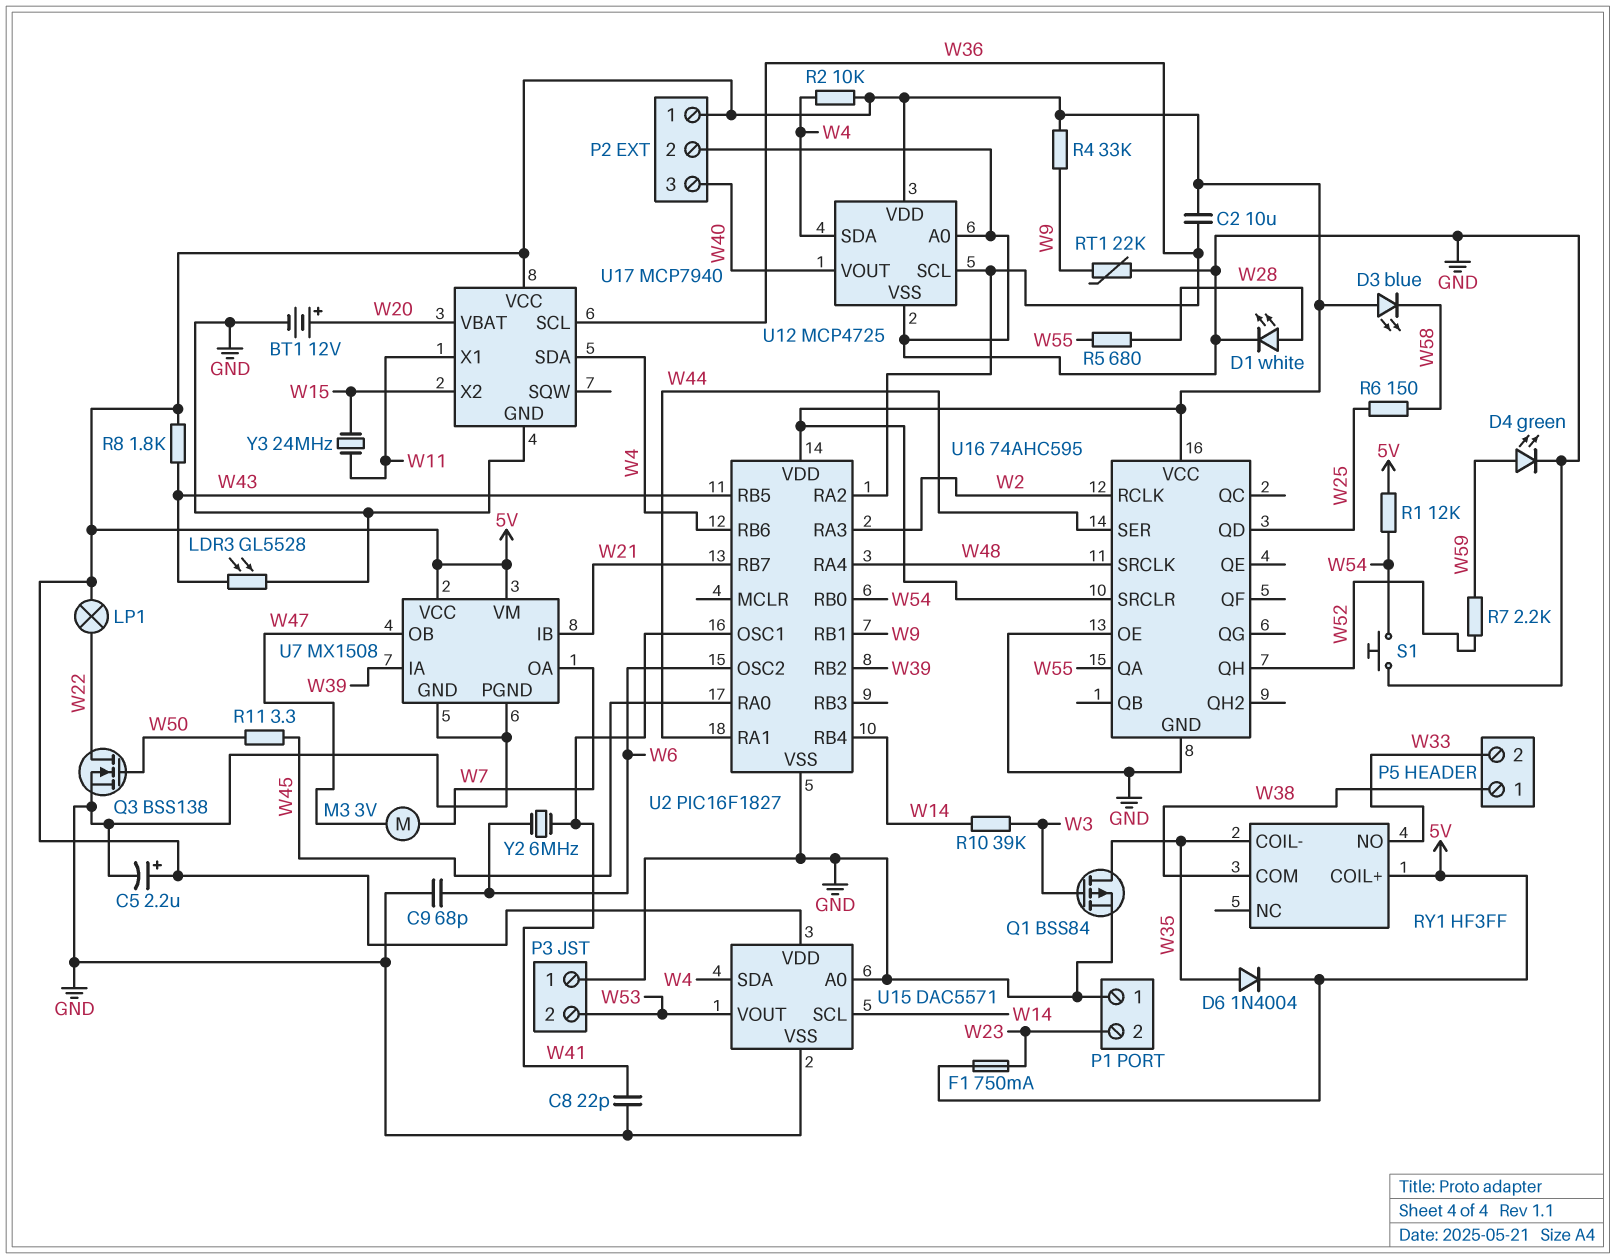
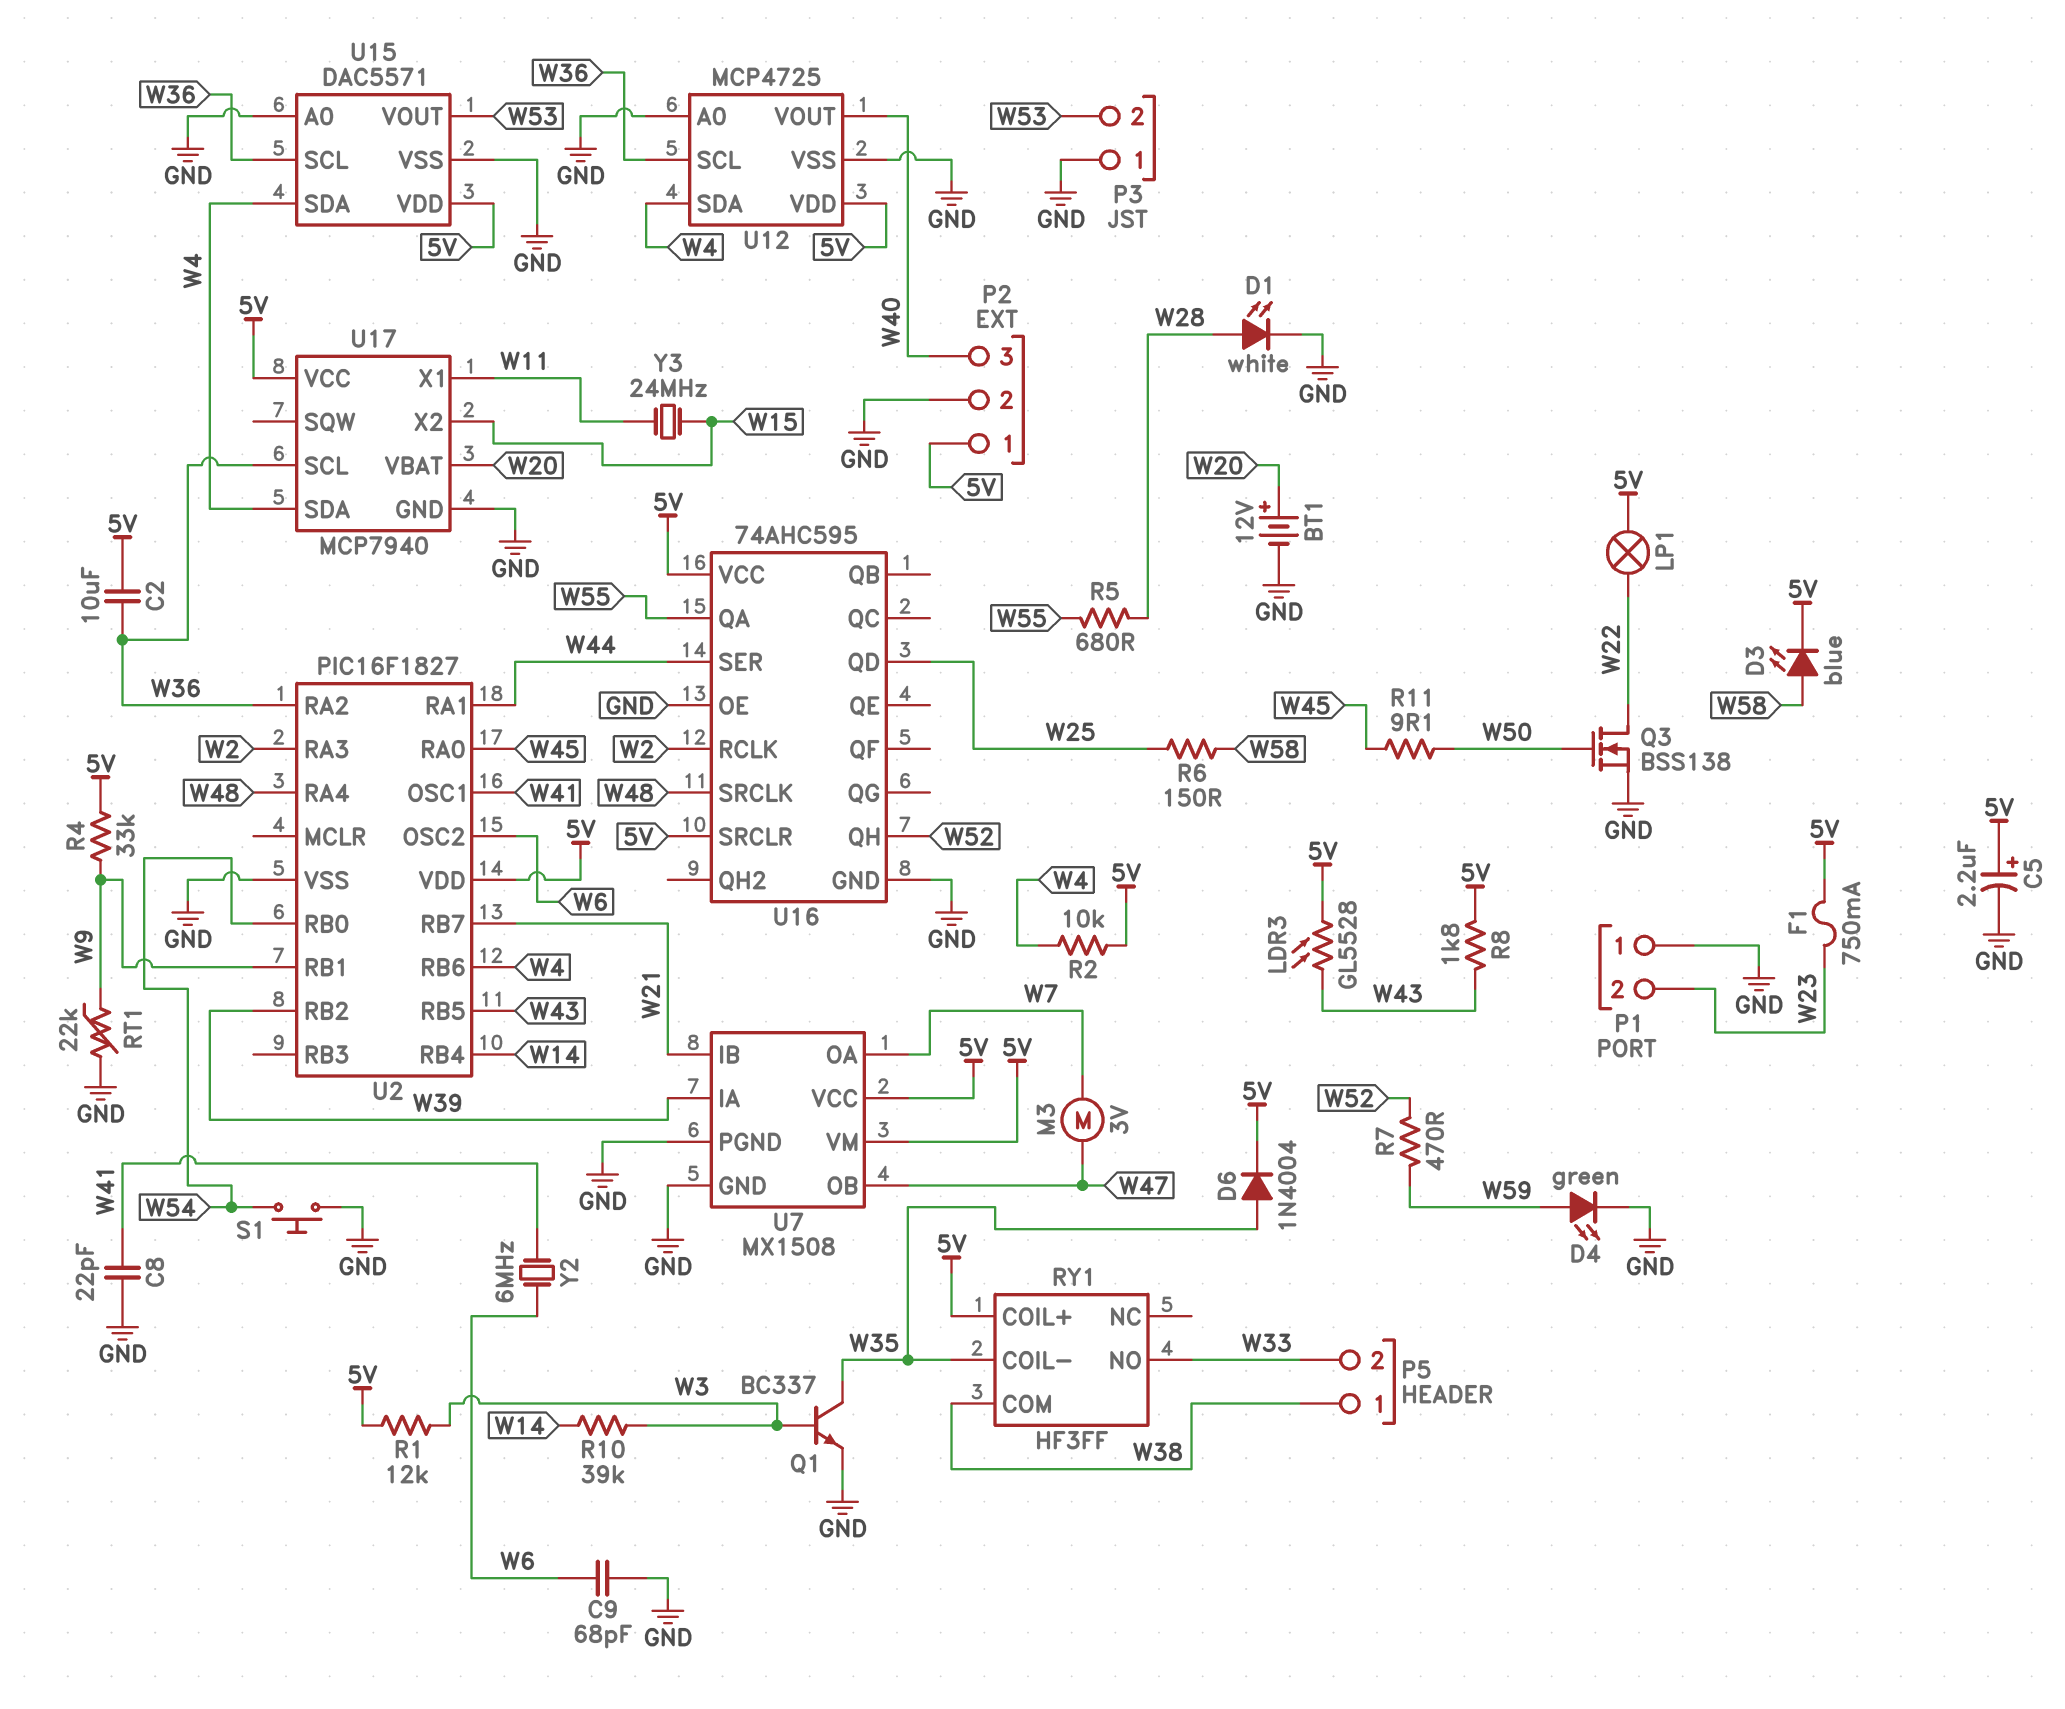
D3: LED blue (A 5V, K W58) -> LED blue (A W58, K 5V)
LDR3: GL5528 (GND, W43) -> GL5528 (5V, W43)
Q1: PMOS BSS84 (G W3, D W35, S GND) -> NPN BC337 (B W3, C W35, E GND)
R1: 12k (5V, W54) -> 12k (5V, W3)
R7: 2.2k (W52, W59) -> 470 (W52, W59)
R11: 3.3 (W45, W50) -> 9.1 (W45, W50)
U15 pin SCL: W14 -> W36

